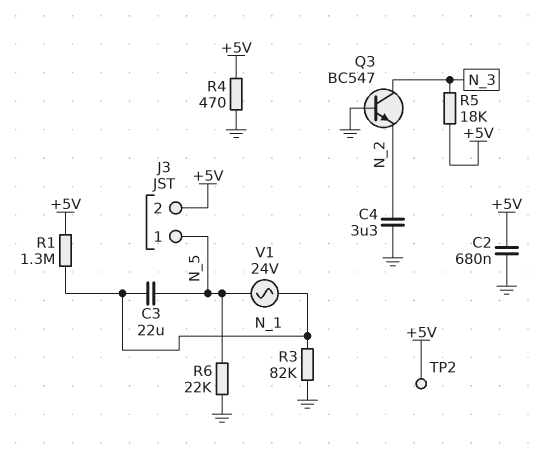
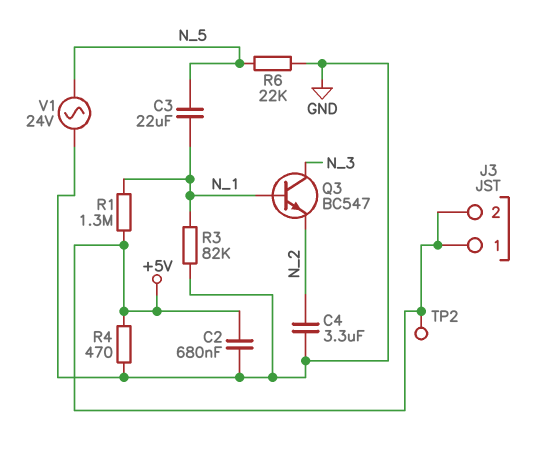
J3 pin 1: N_5 -> +5V
Q3: NPN BC547 (B GND, C N_3, E N_2) -> NPN BC547 (B N_1, C N_3, E N_2)
R5: 18k (+5V, N_3) -> none
V1: AC 24V (N_1, N_5) -> AC 24V (GND, N_5)

